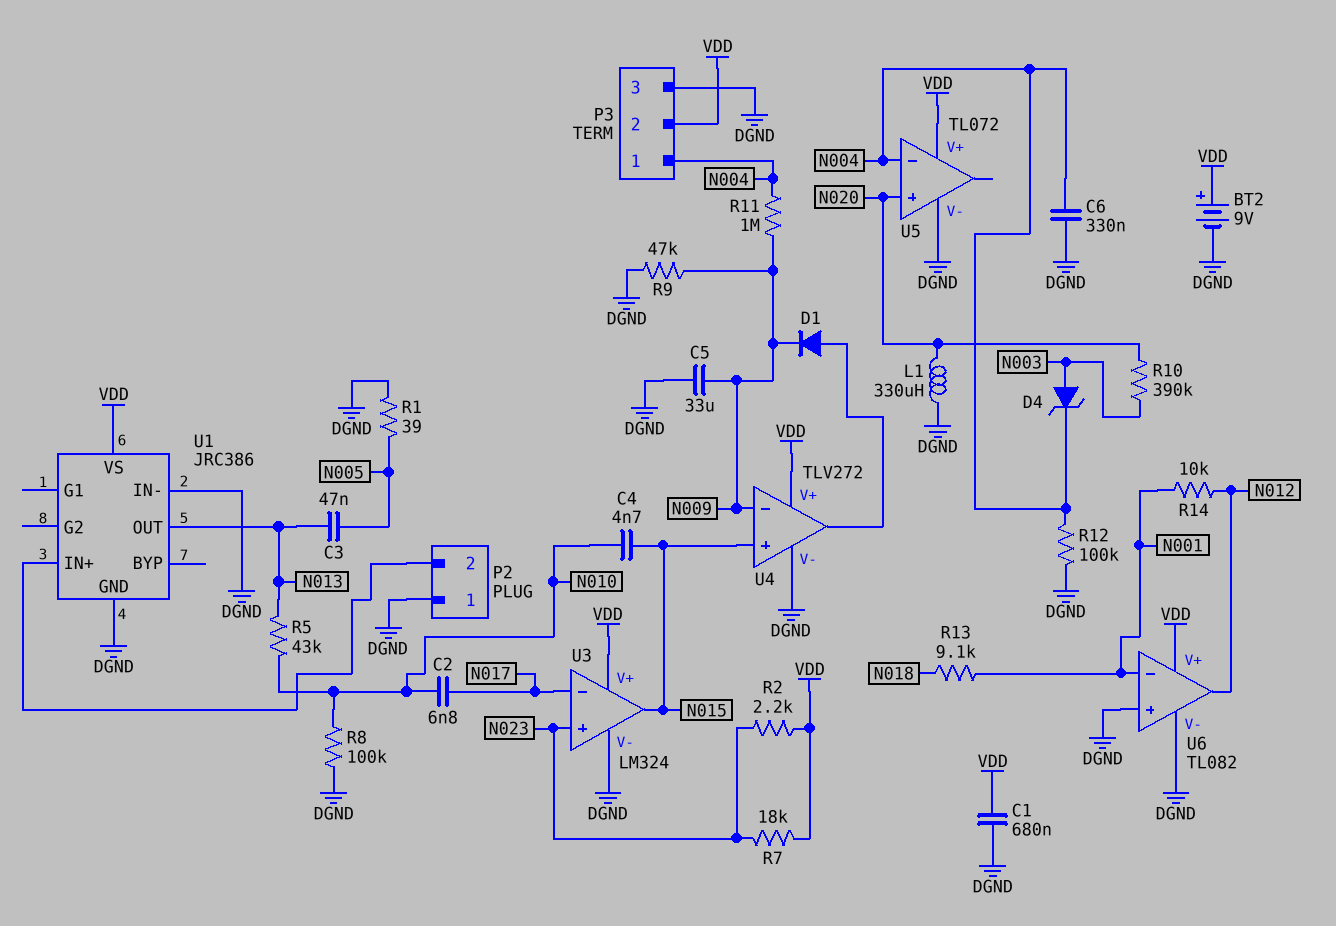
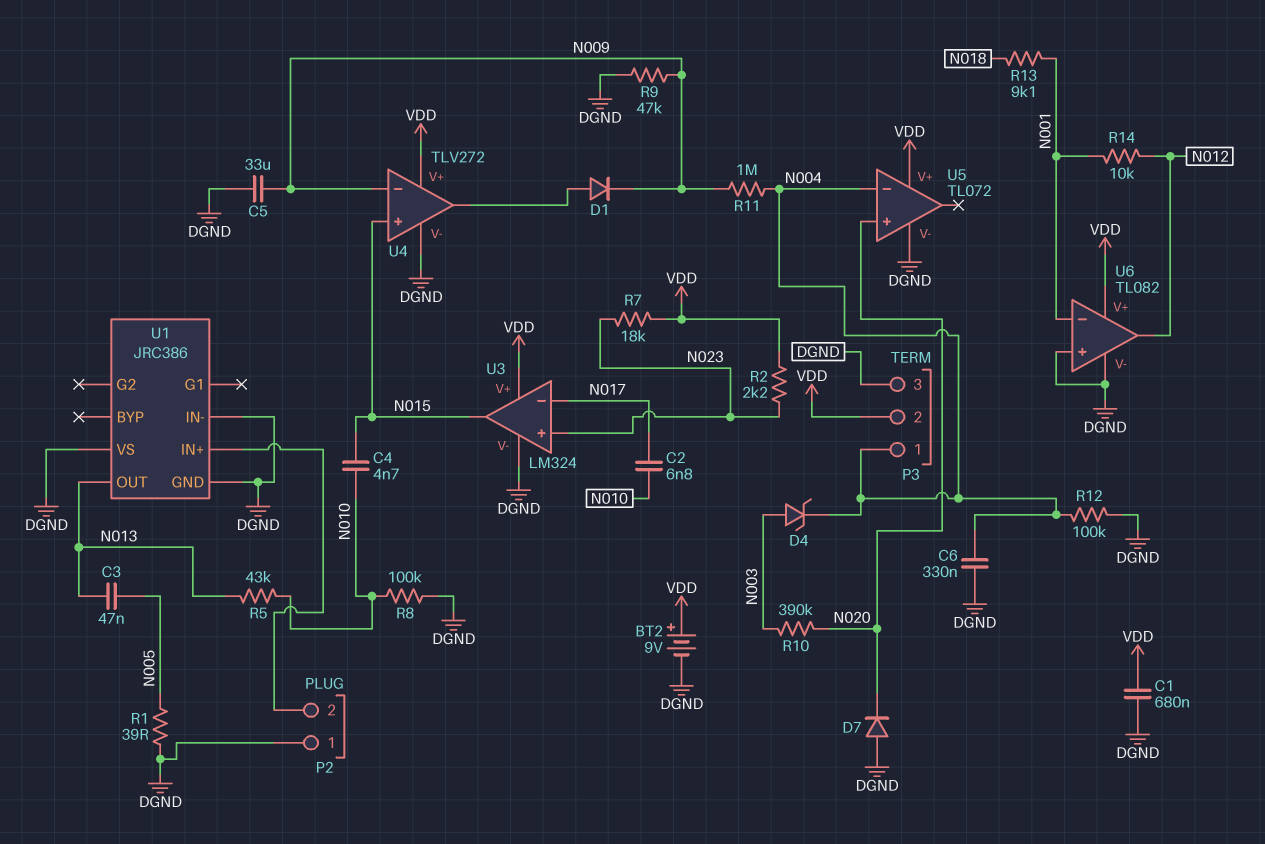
D7: none -> diode (A DGND, K N020)
L1: 330uH (DGND, N020) -> none
U1 pin VS: VDD -> DGND

